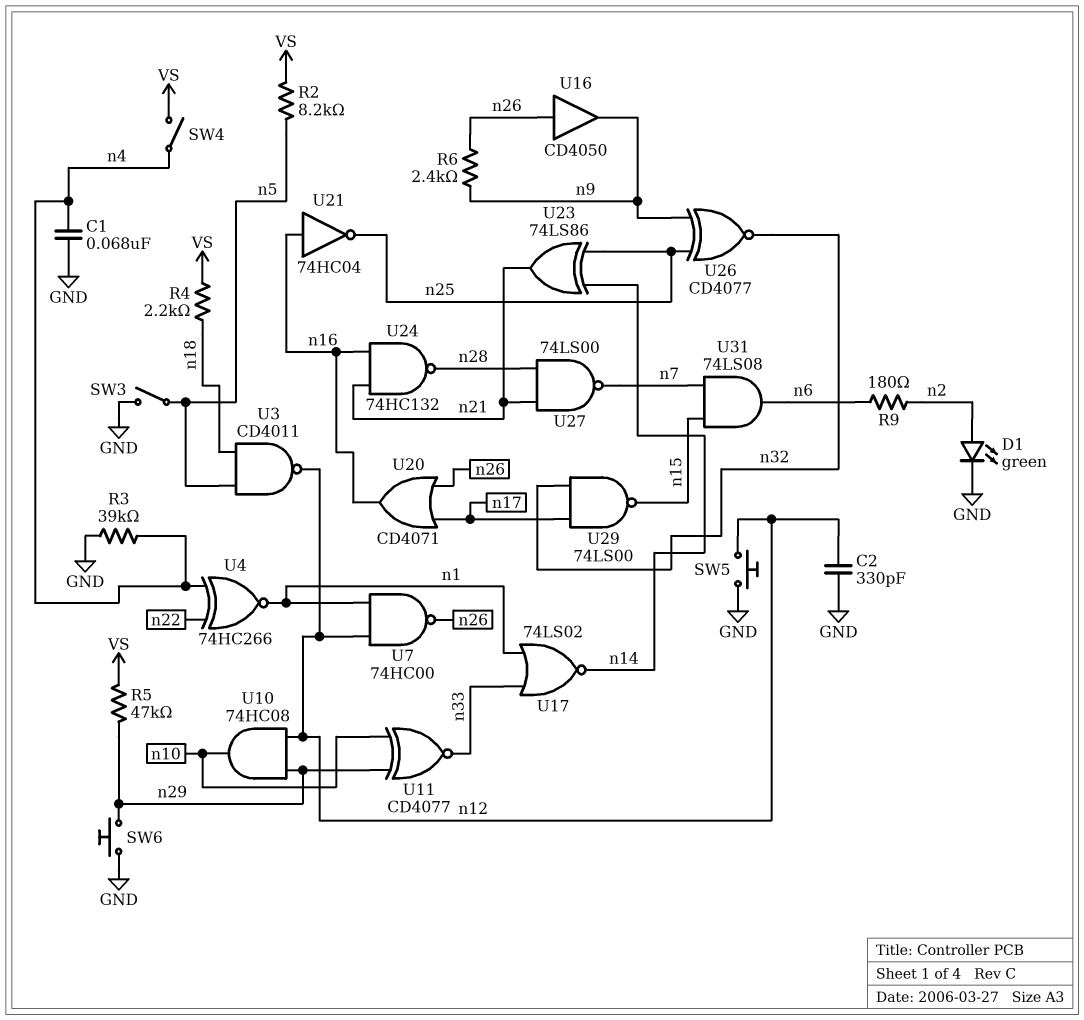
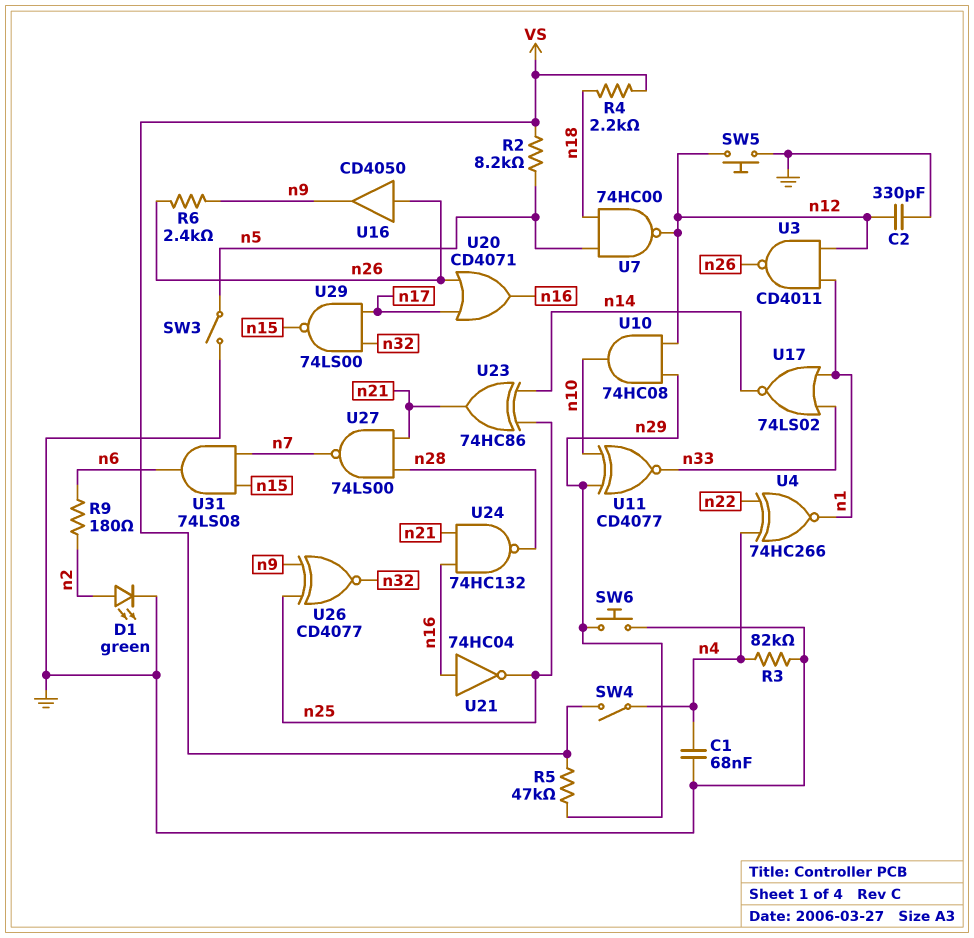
R3: 39k (GND, n4) -> 82k (GND, n4)
U3: NAND CD4011 (in n5, in n18, out n12) -> NAND CD4011 (in n1, in n12, out n26)
U7: NAND 74HC00 (in n1, in n12, out n26) -> NAND 74HC00 (in n5, in n18, out n12)
U23: XOR 74LS86 (in n14, in n25, out n21) -> XOR 74HC86 (in n14, in n25, out n21)

